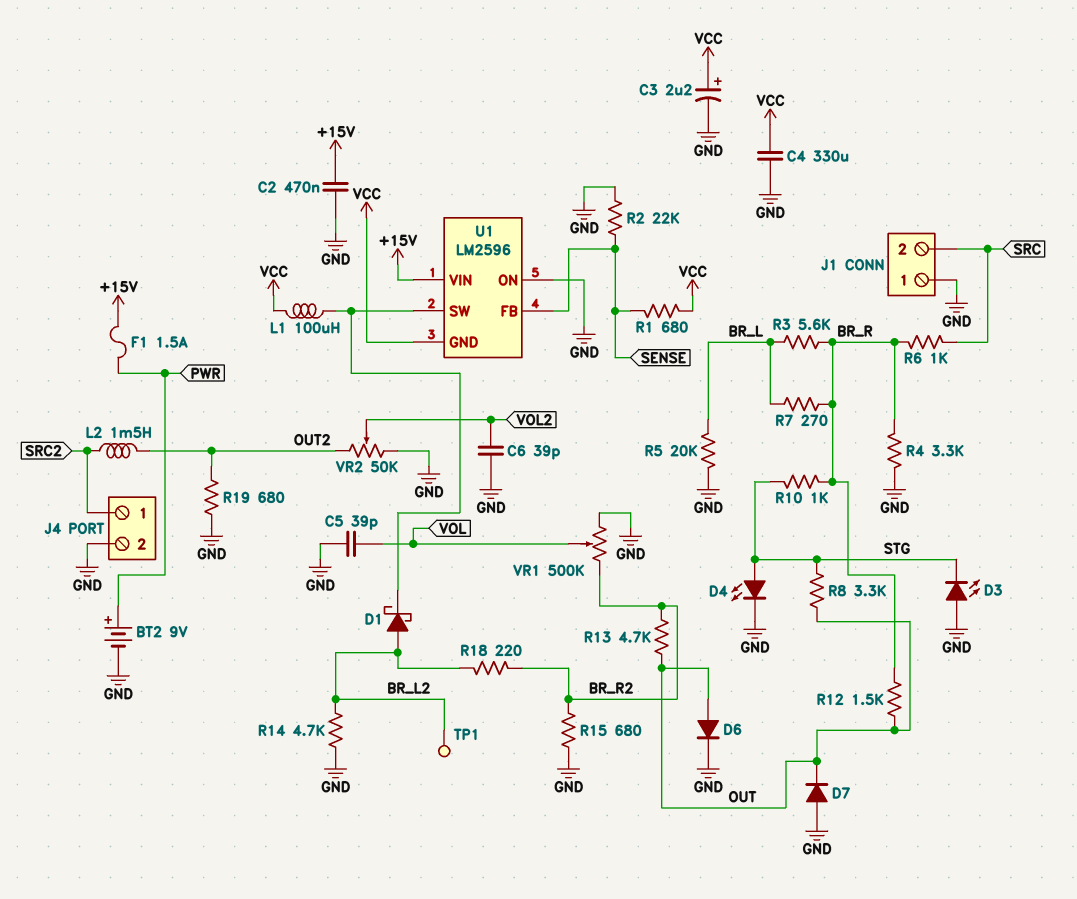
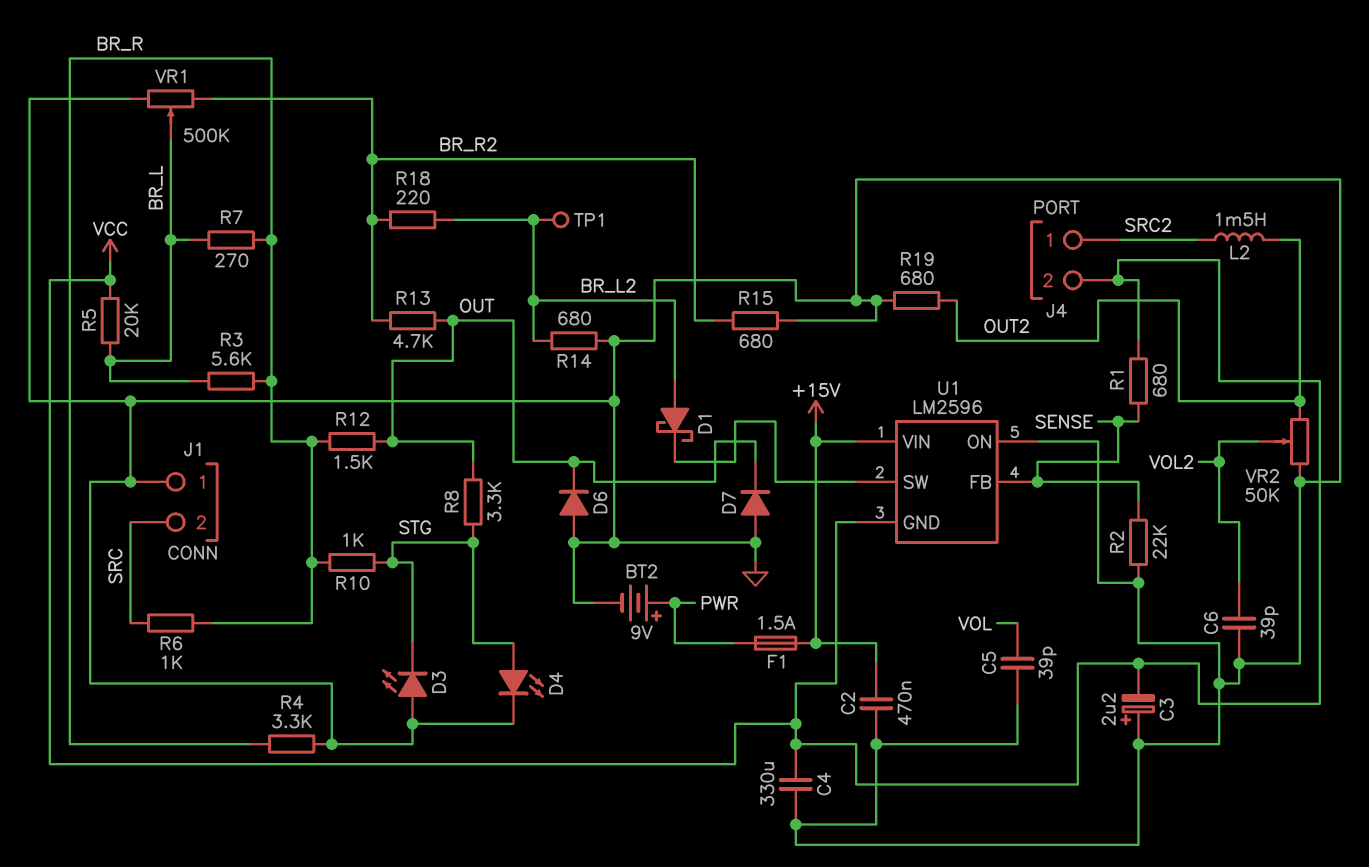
C3: 2.2uF (plus VCC, minus GND) -> 2.2uF (plus GND, minus VCC)
D6: diode (A OUT, K GND) -> diode (A GND, K OUT)
J4 pin 2: GND -> VCC
L1: 100uH (U1/SW, VCC) -> none
R5: 20k (BR_L, GND) -> 20k (BR_L, VCC)
R14: 4.7k (BR_L2, GND) -> 680 (BR_L2, GND)
VR1: 500k (BR_R2, GND, wiper VOL) -> 500k (BR_R2, GND, wiper BR_L)

